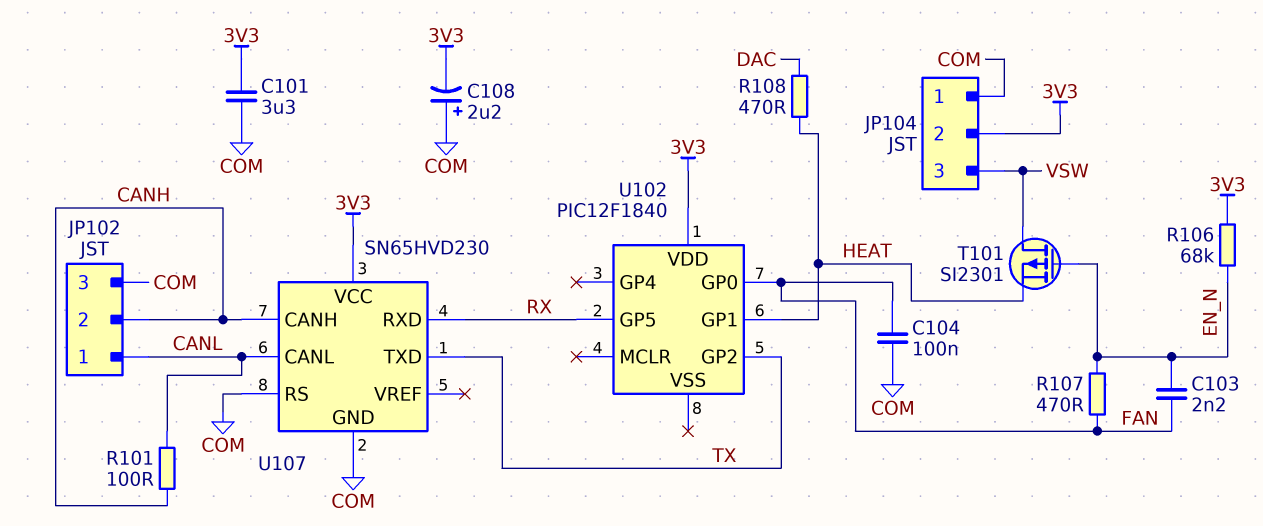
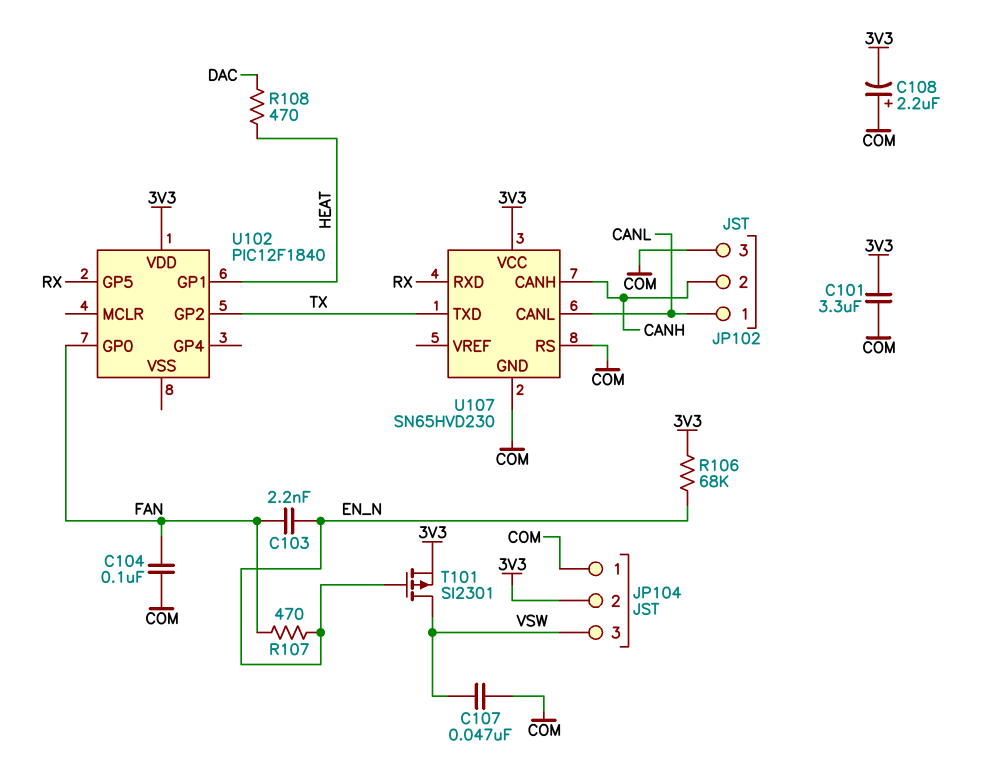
C107: none -> 47nF (COM, VSW)
R101: 100 (CANH, CANL) -> none
T101: PMOS SI2301 (G EN_N, D VSW, S HEAT) -> PMOS SI2301 (G EN_N, D VSW, S 3V3)

